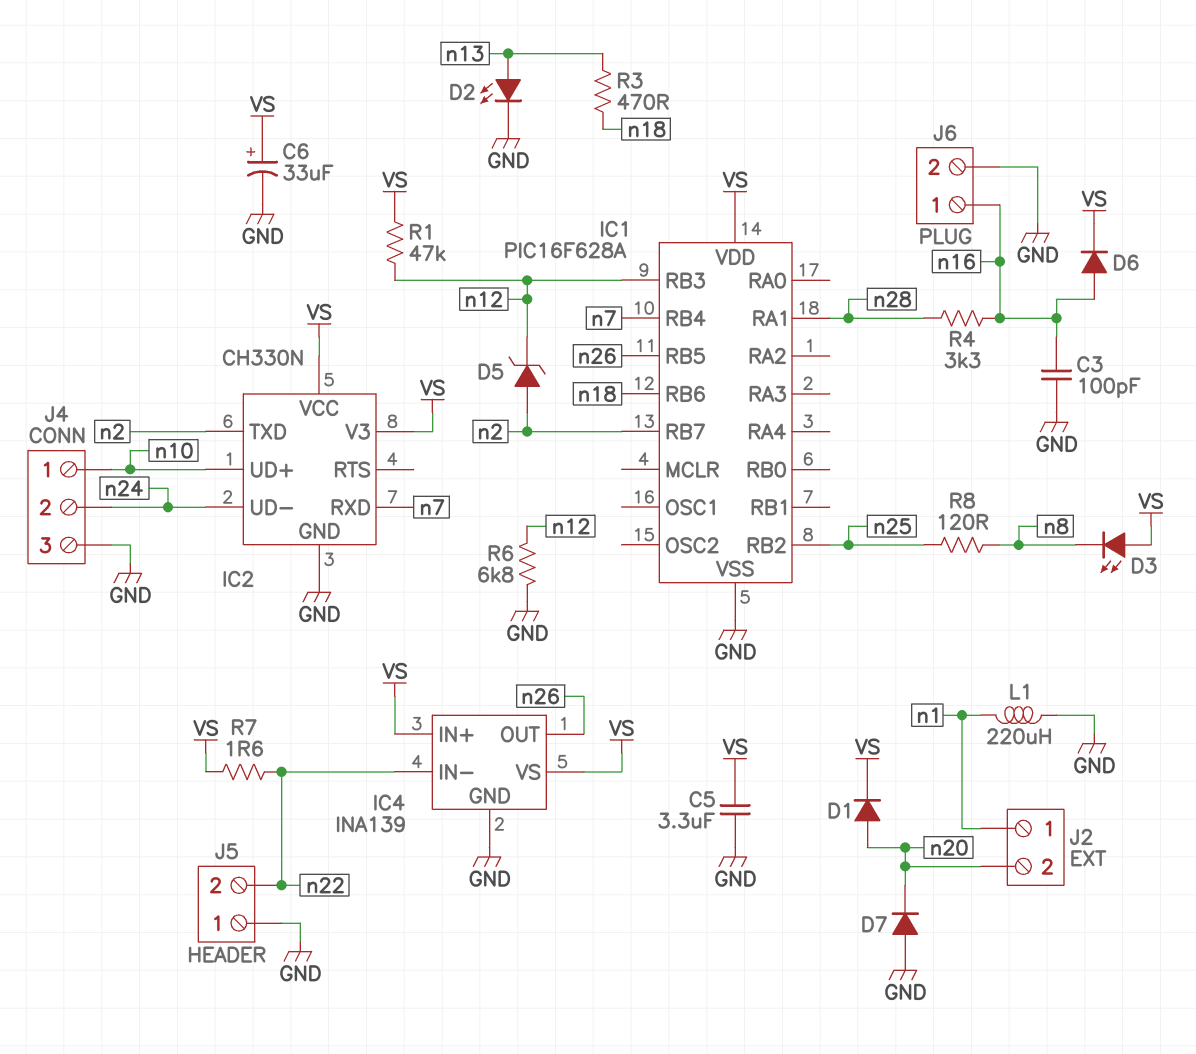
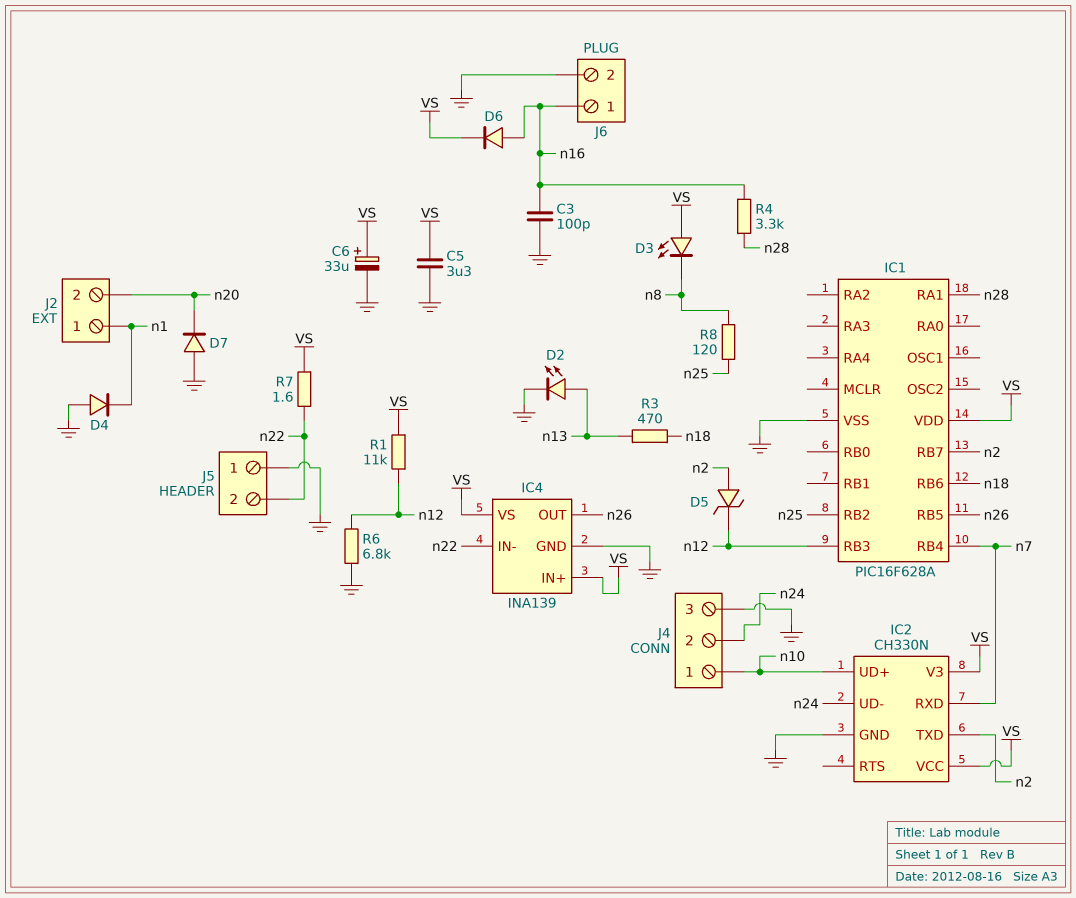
D1: diode (A n20, K VS) -> none
D4: none -> diode (A GND, K n1)
L1: 220uH (GND, n1) -> none
R1: 47k (VS, n12) -> 11k (VS, n12)

